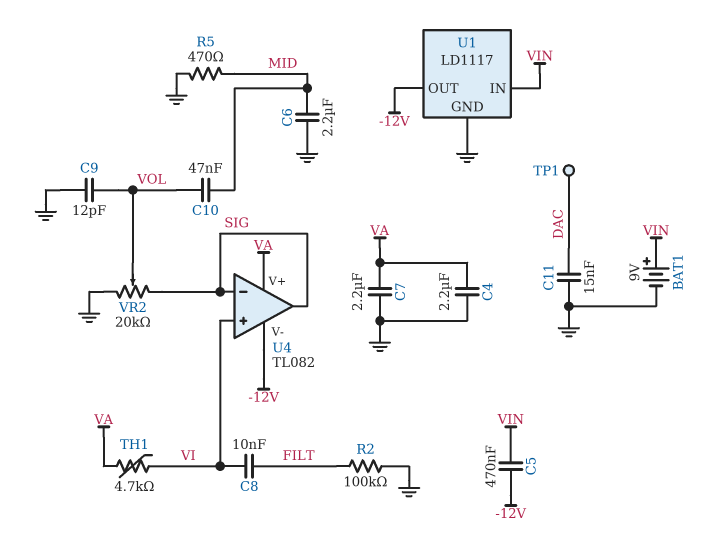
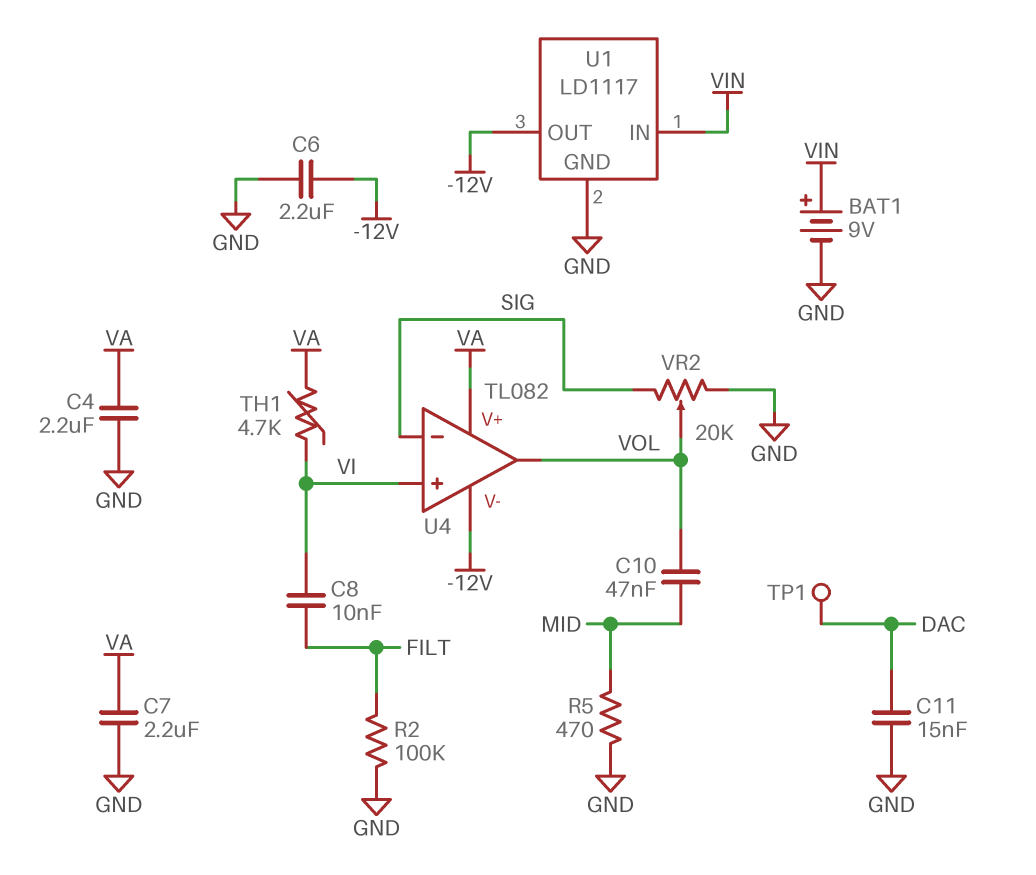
C5: 470nF (-12V, VIN) -> none
C6: 2.2uF (GND, MID) -> 2.2uF (-12V, GND)
C9: 12pF (GND, VOL) -> none
U4 pin out: SIG -> VOL

